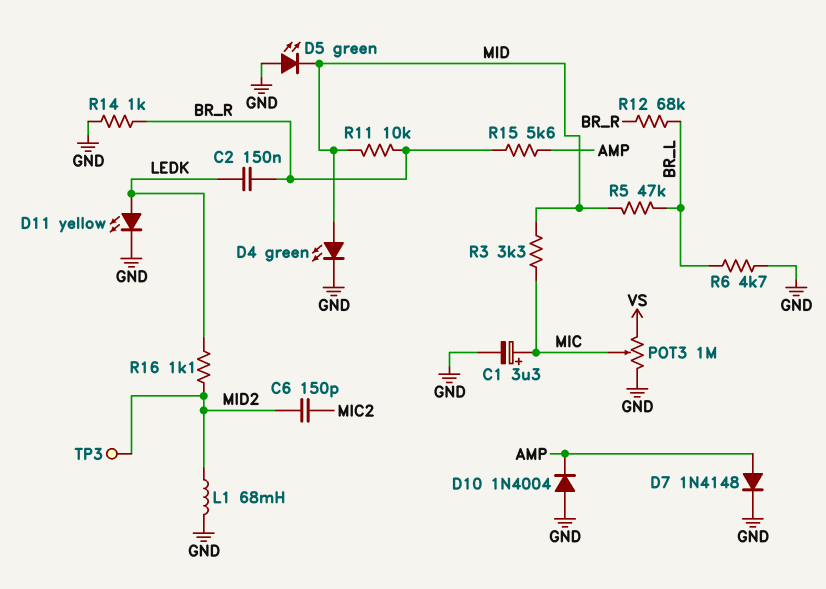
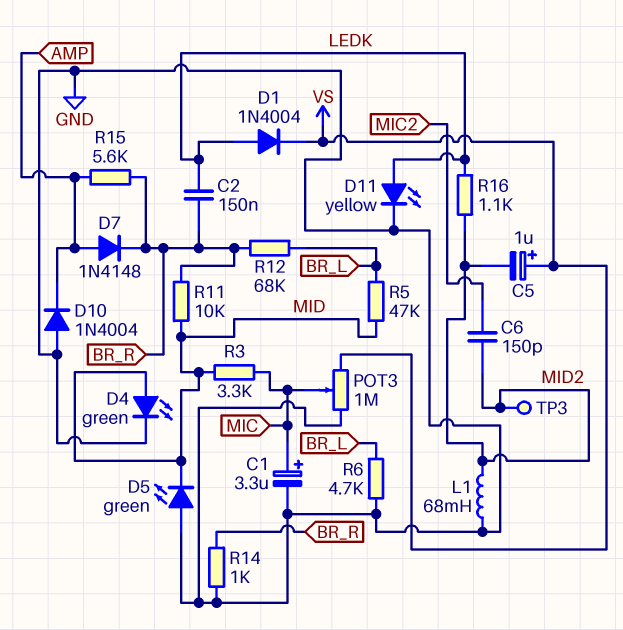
C5: none -> 1uF (plus VS, minus MID2)
D1: none -> diode 1N4004 (A LEDK, K VS)
D7: diode 1N4148 (A AMP, K GND) -> diode 1N4148 (A AMP, K BR_R)

